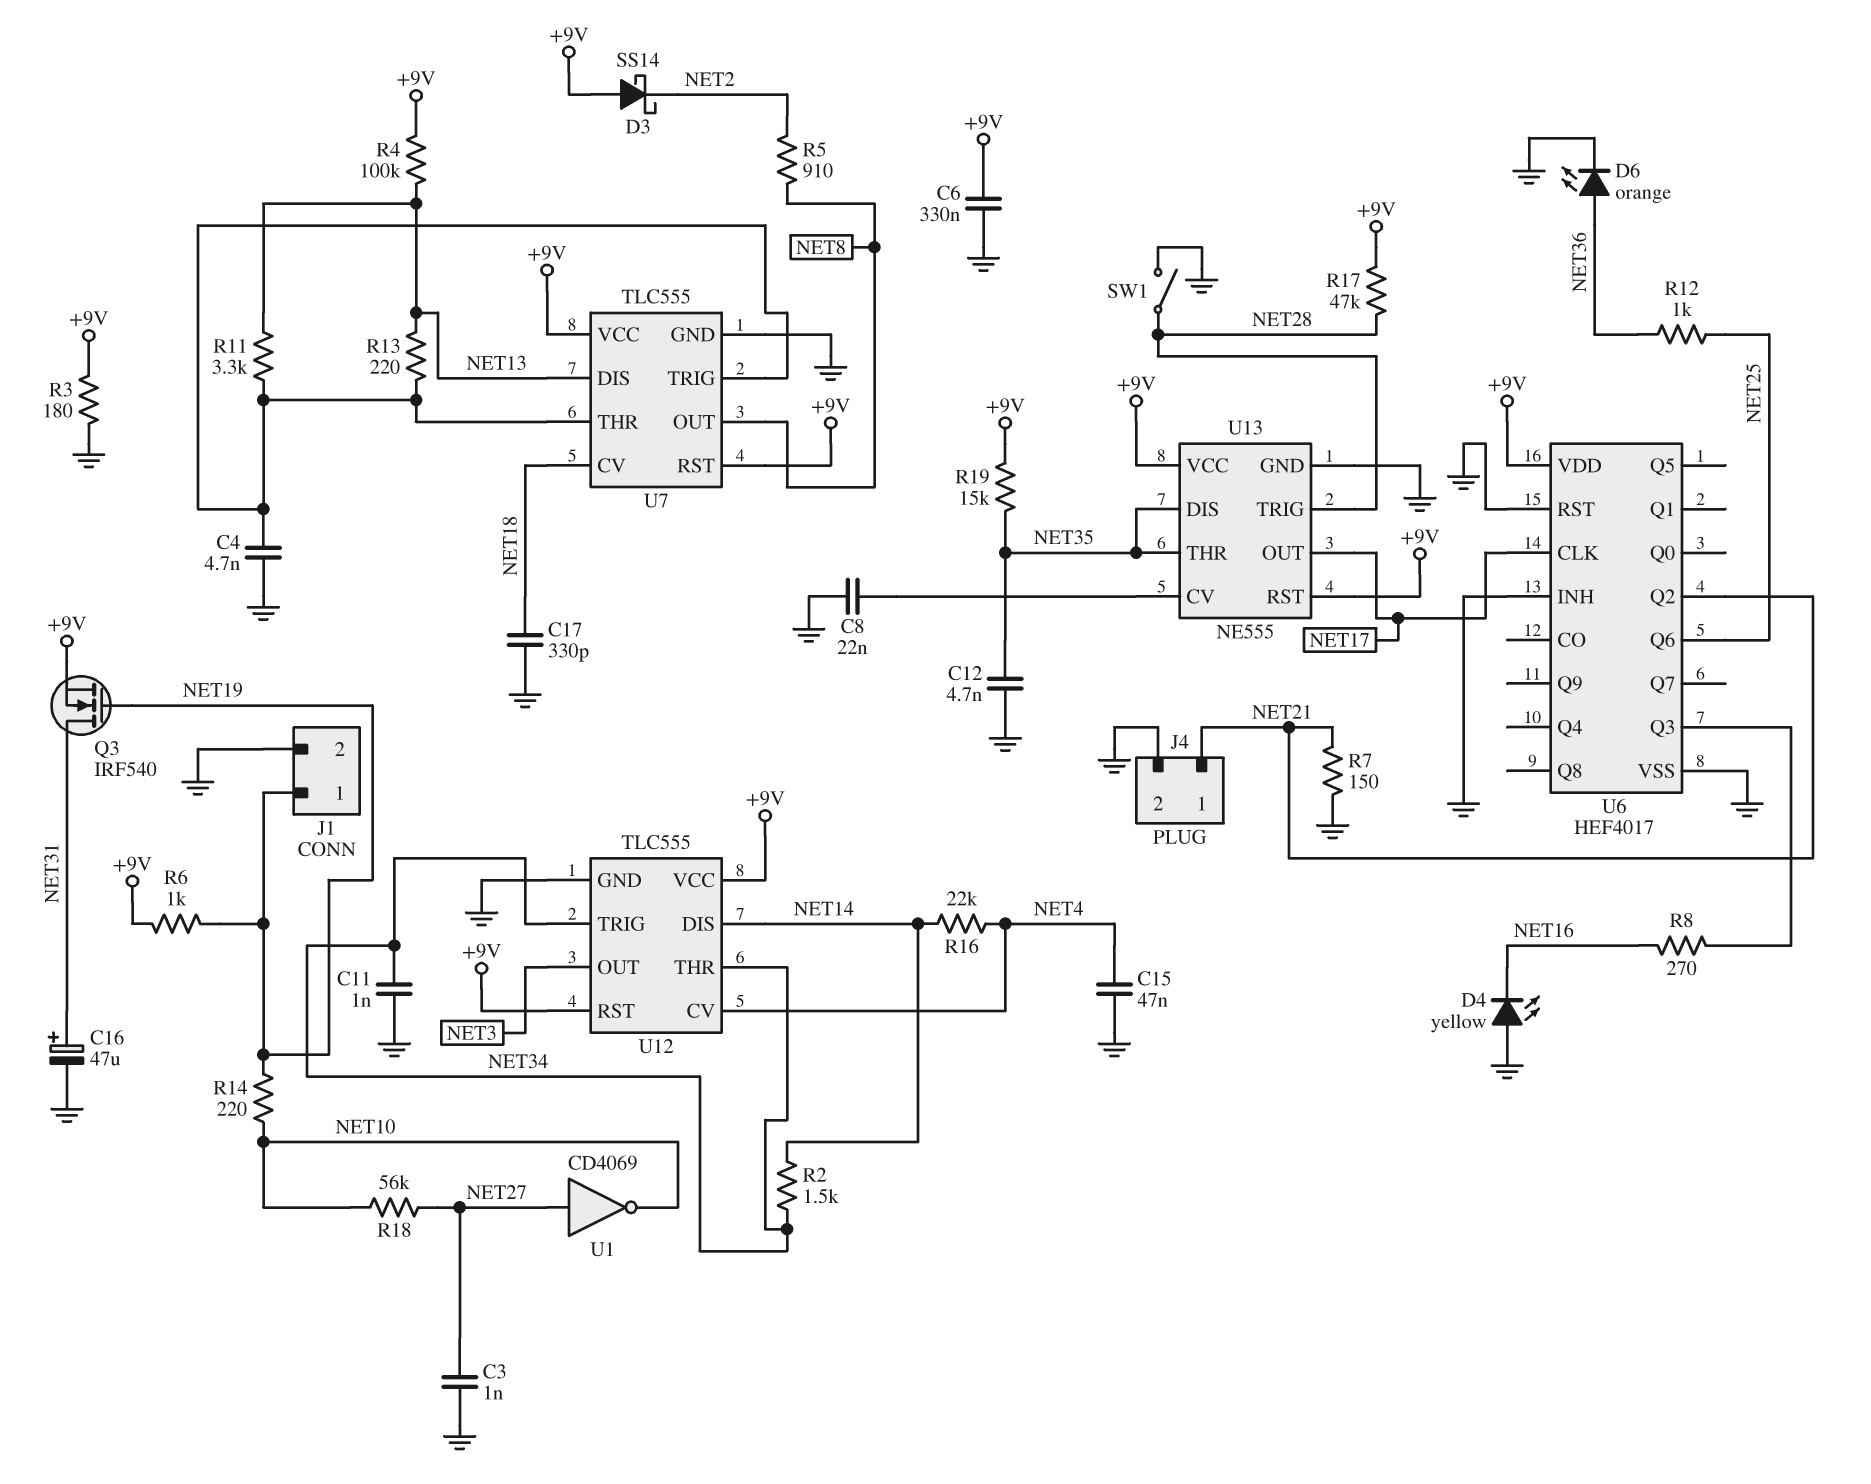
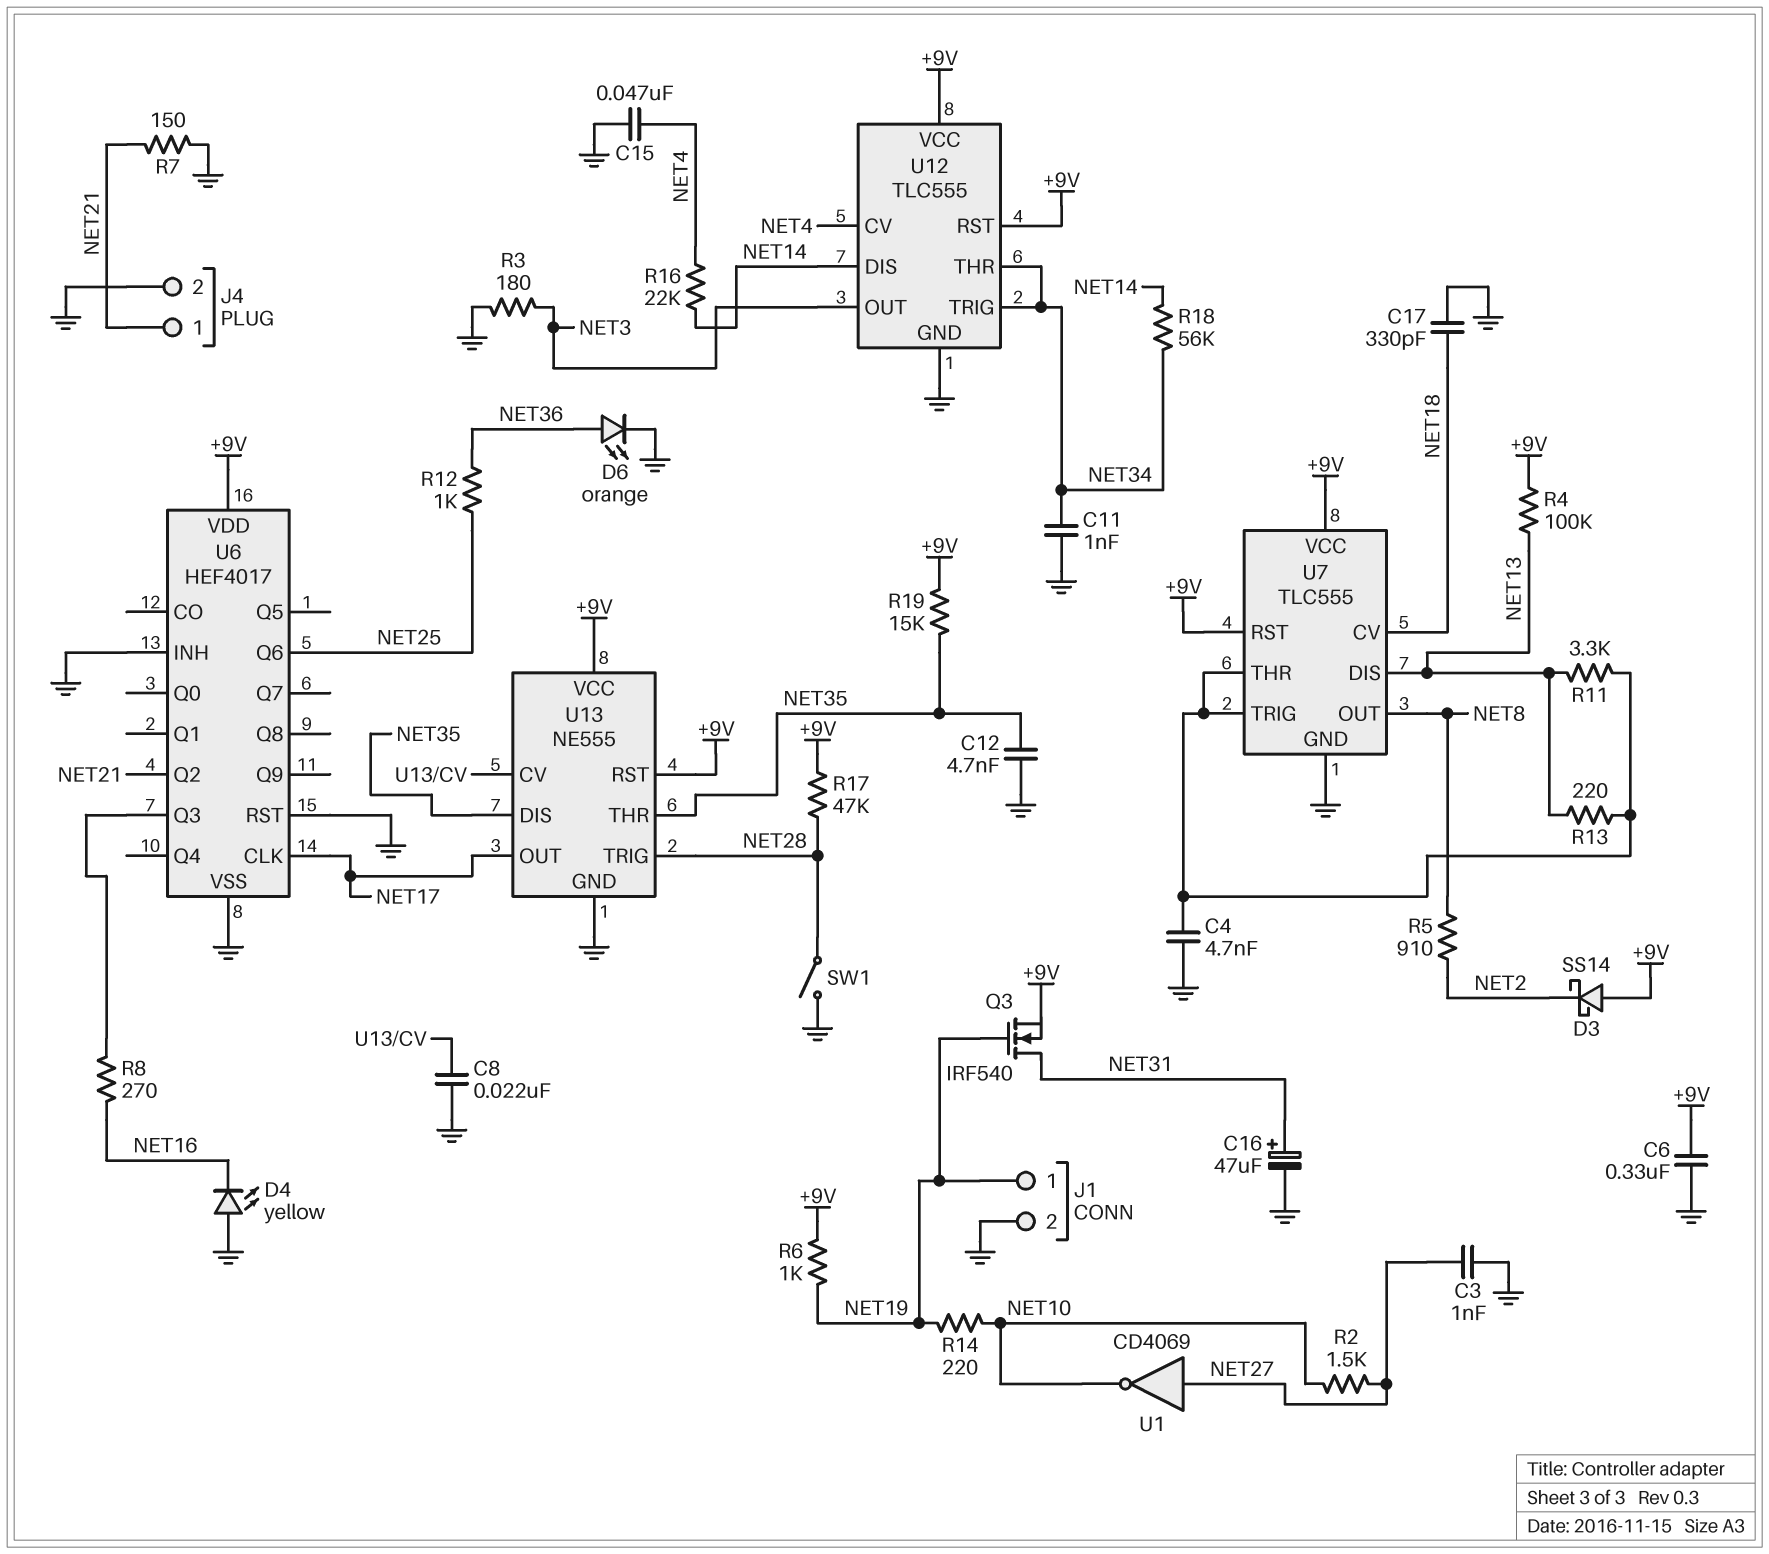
R2: 1.5k (NET14, NET34) -> 1.5k (NET10, NET27)
R3: 180 (+9V, GND) -> 180 (GND, NET3)
R18: 56k (NET10, NET27) -> 56k (NET14, NET34)

